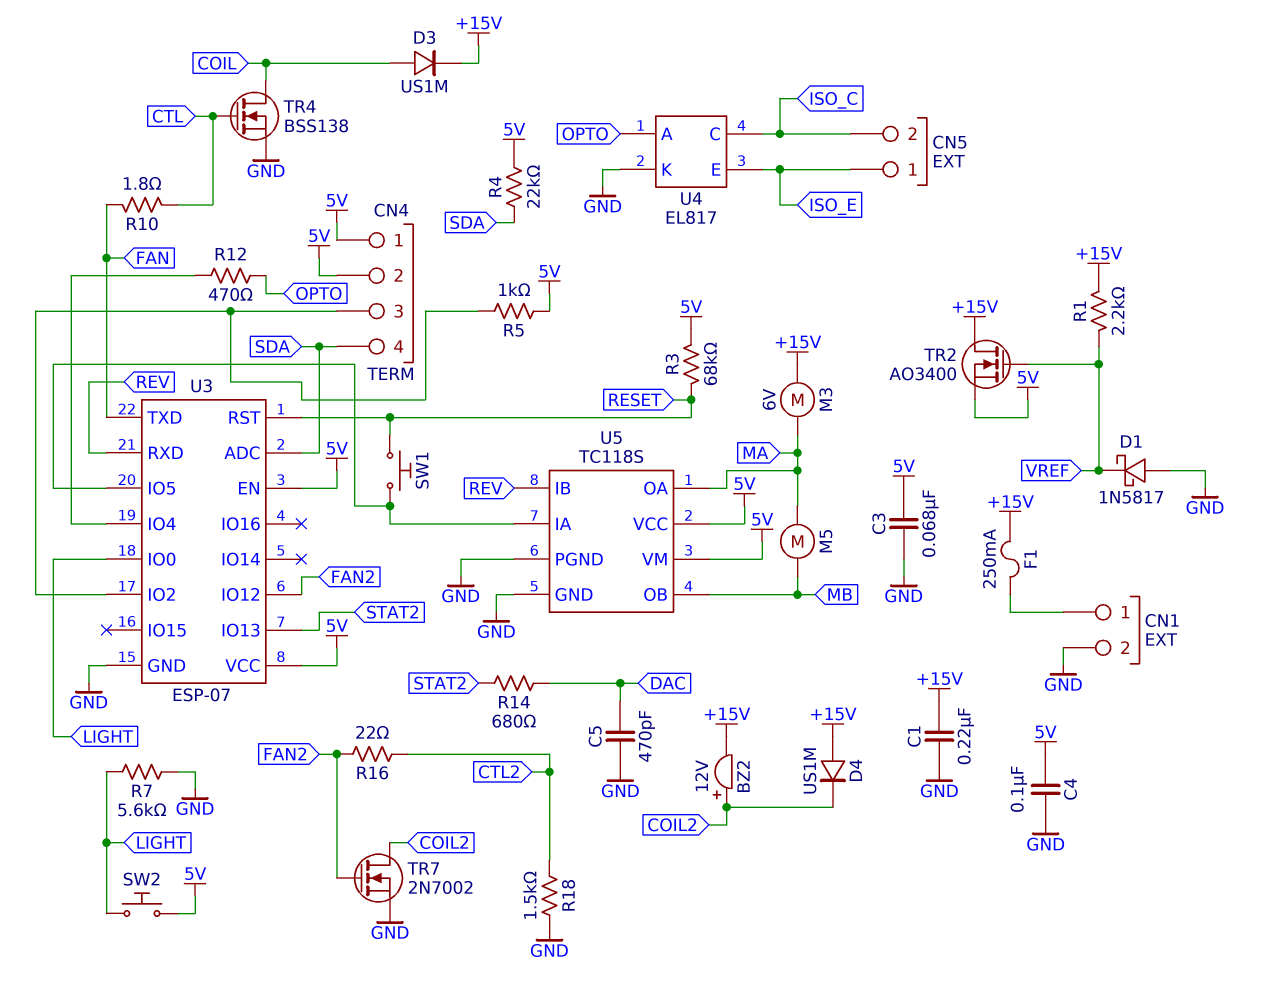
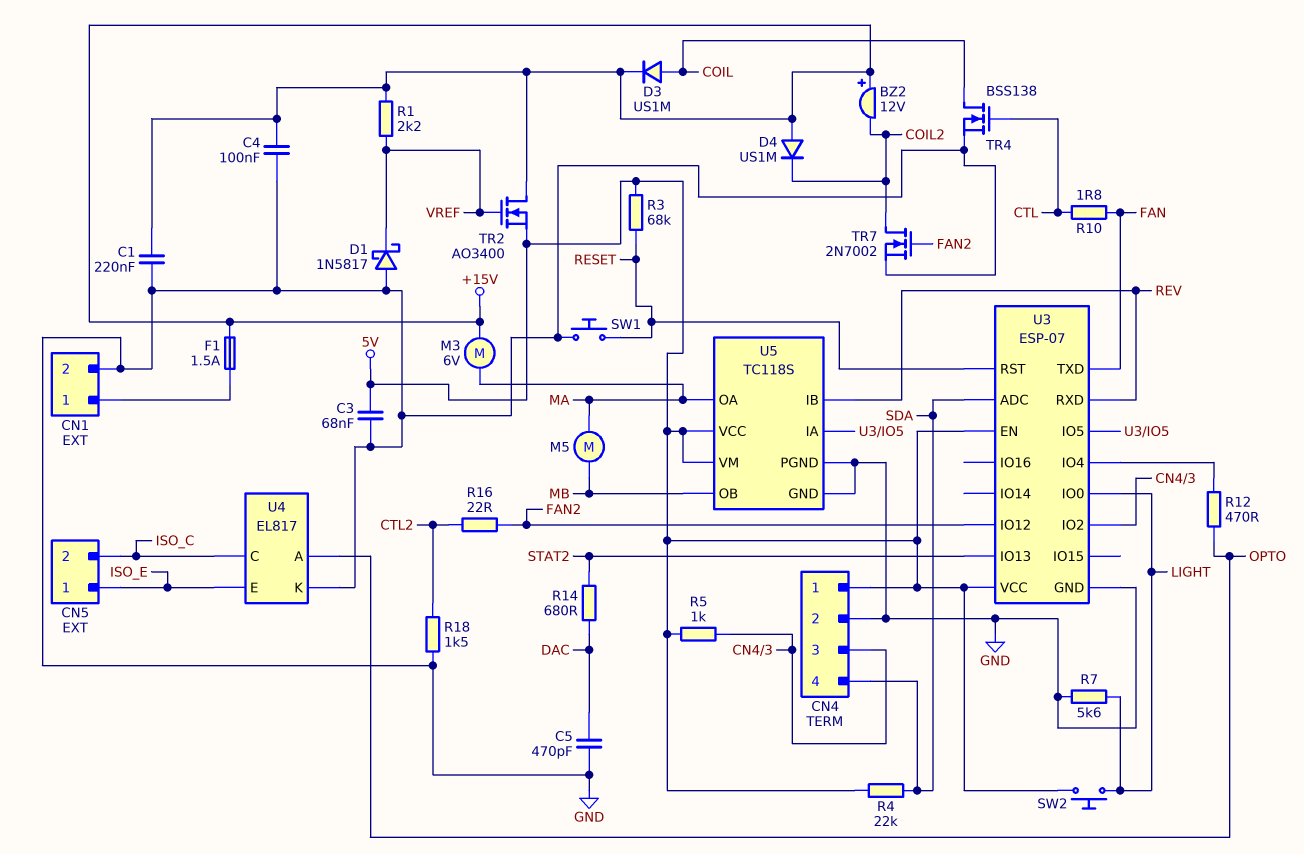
BZ2: buzzer 12V (plus COIL2, minus +15V) -> buzzer 12V (plus +15V, minus COIL2)
C4: 100nF (5V, GND) -> 100nF (+15V, GND)
CN4 pin 2: 5V -> GND
F1: 250mA (+15V, CN1/1) -> 1.5A (+15V, CN1/1)
SW1: button (RESET, U3/IO5) -> button (GND, RESET)

